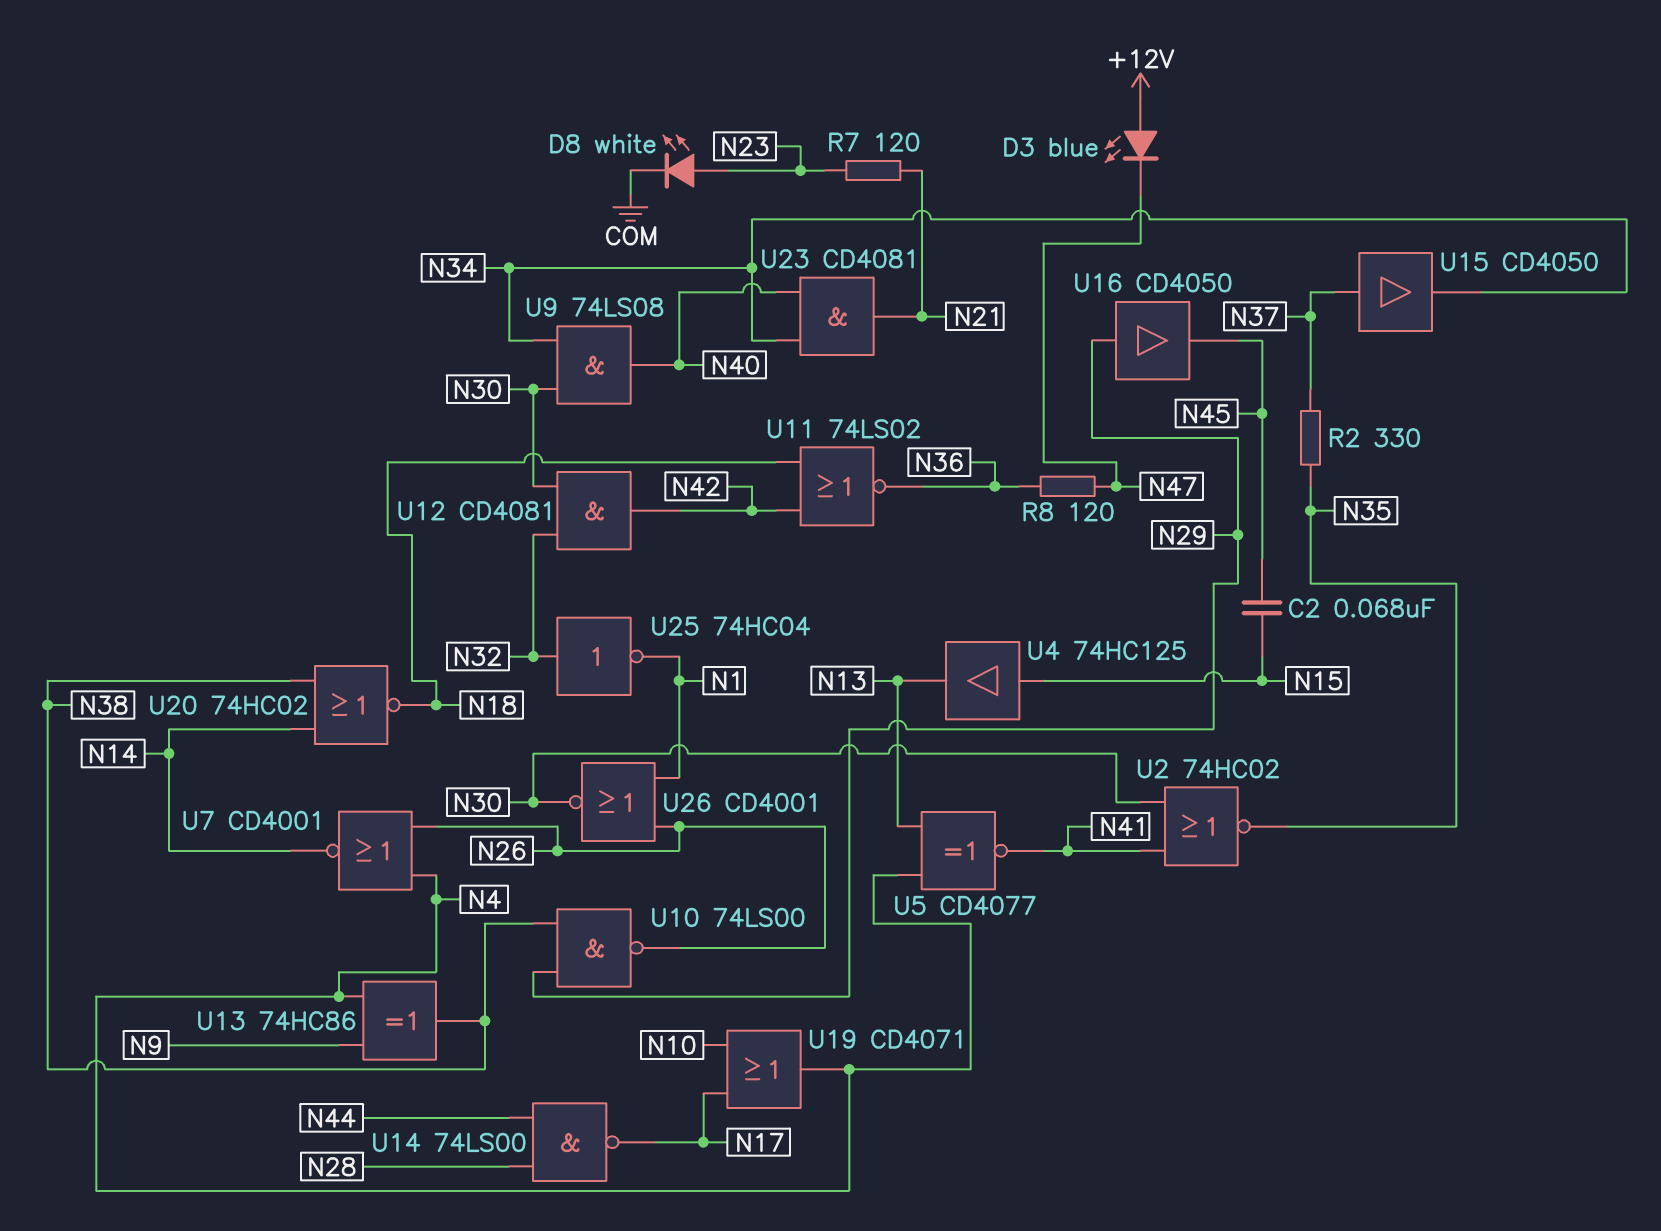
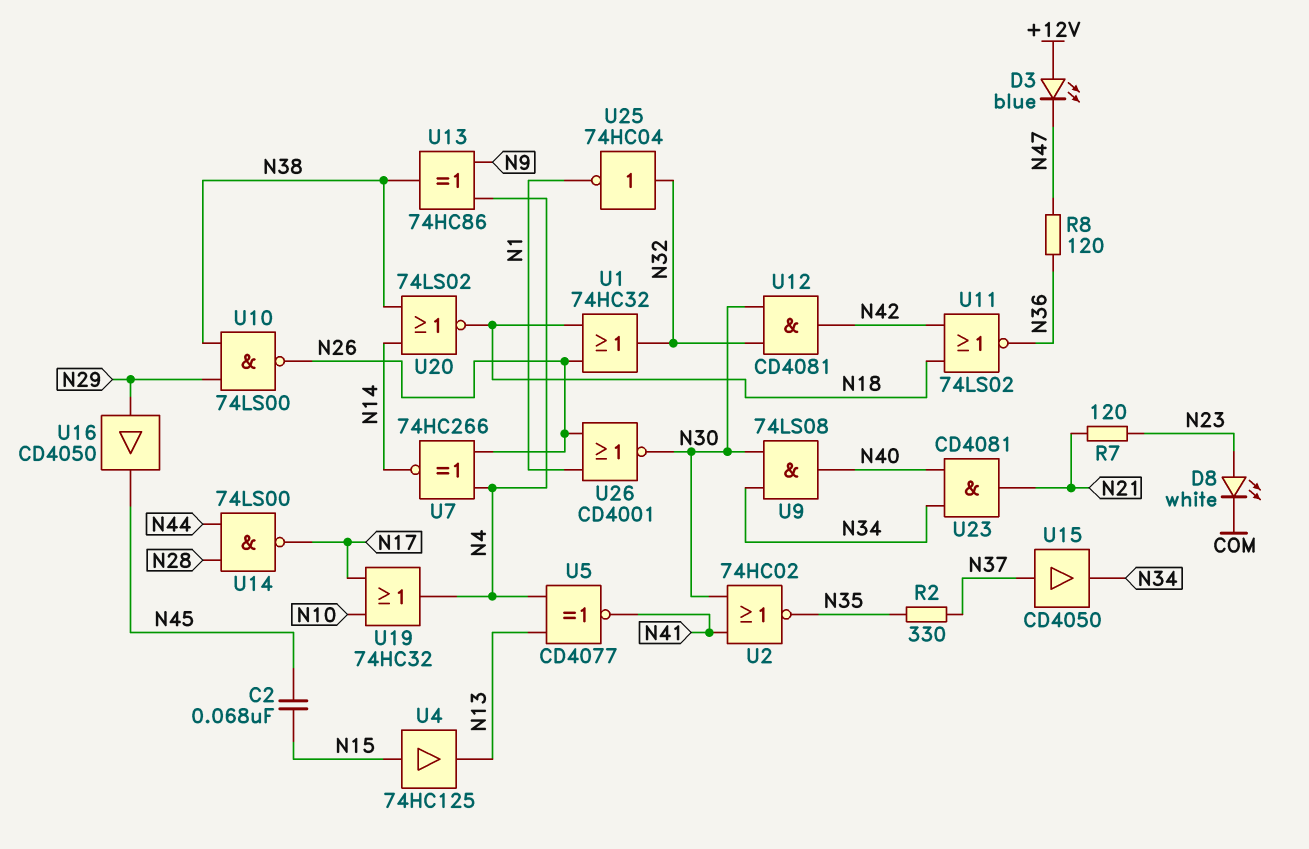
U1: none -> OR 74HC32 (in N18, in N26, out N32)
U7: NOR CD4001 (in N4, in N26, out N14) -> XNOR 74HC266 (in N4, in N26, out N14)
U19: OR CD4071 (in N10, in N17, out N4) -> OR 74HC32 (in N10, in N17, out N4)
U20: NOR 74HC02 (in N14, in N38, out N18) -> NOR 74LS02 (in N14, in N38, out N18)

